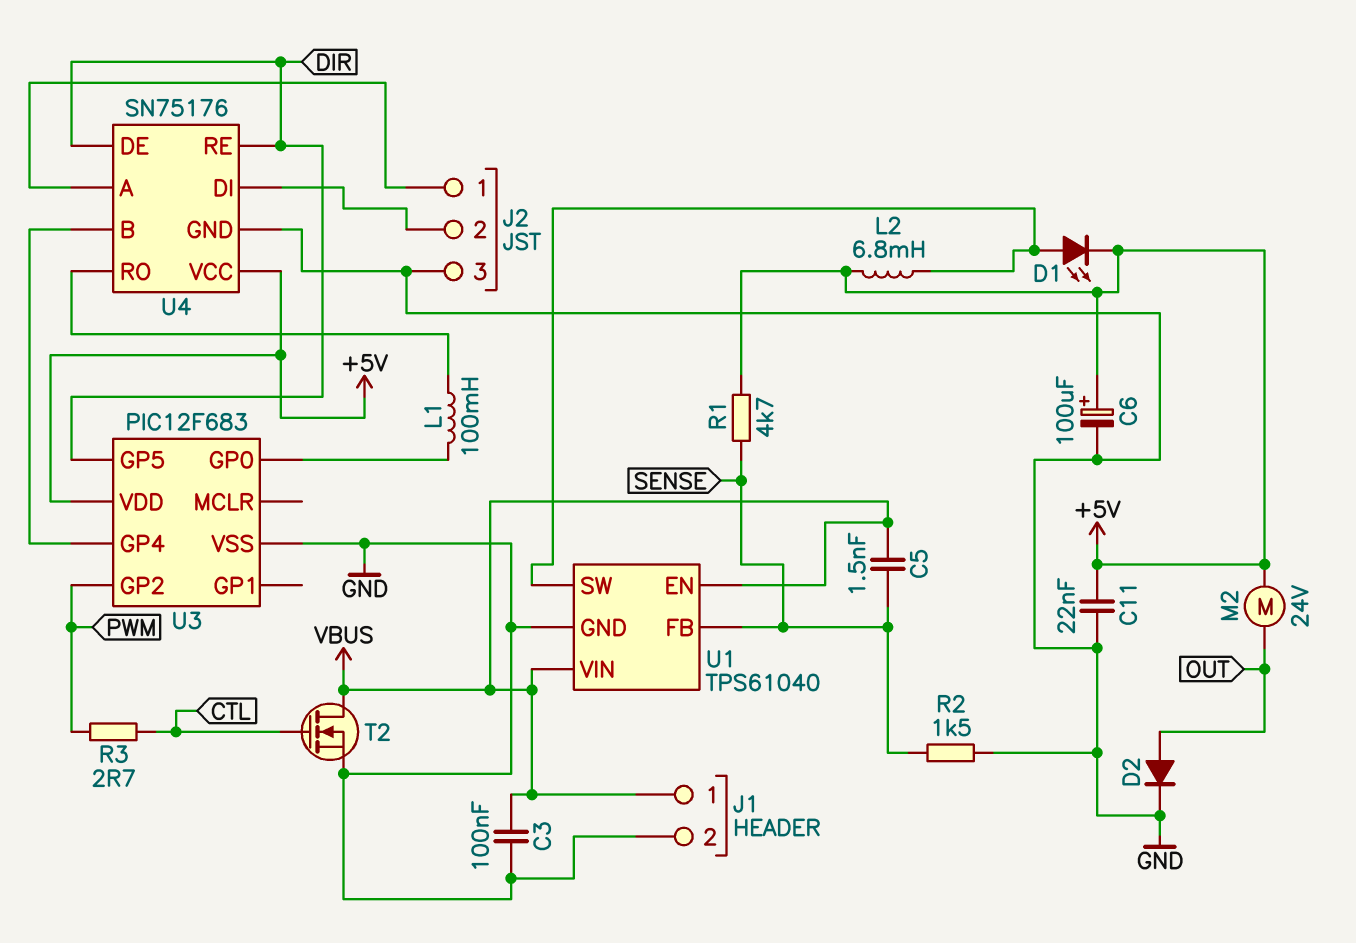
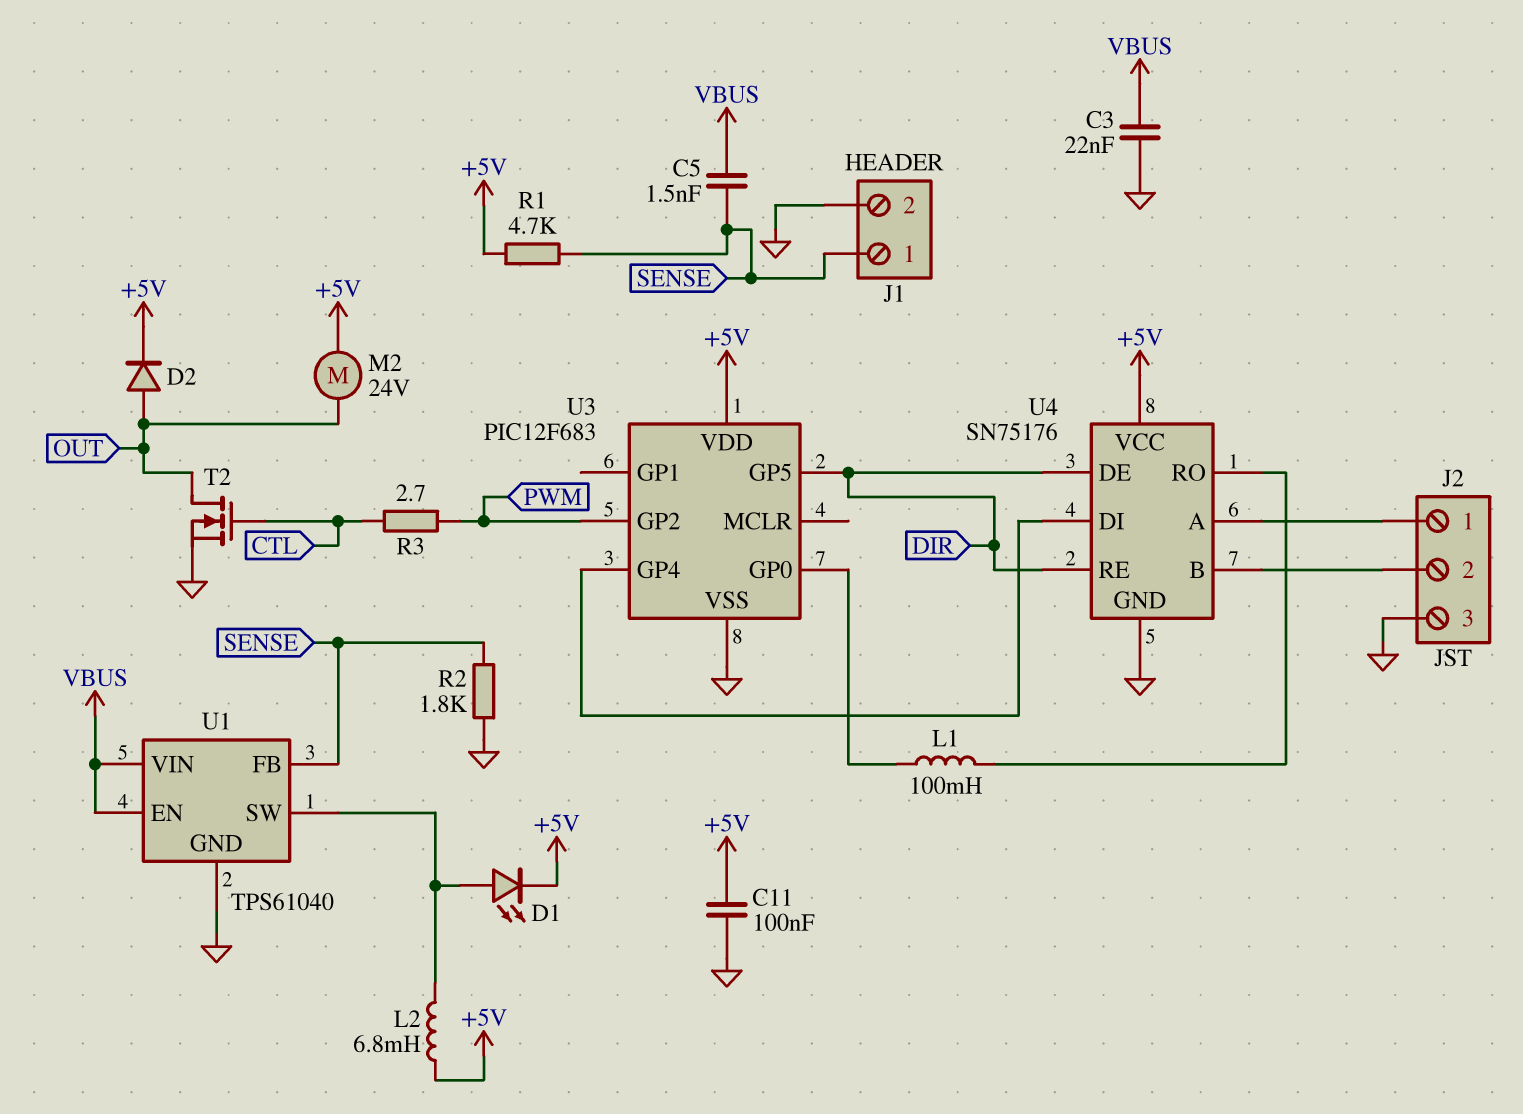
C3: 100nF (GND, VBUS) -> 22nF (GND, VBUS)
C6: 100uF (plus +5V, minus GND) -> none
C11: 22nF (+5V, GND) -> 100nF (+5V, GND)
D2: diode (A OUT, K GND) -> diode (A OUT, K +5V)
J1 pin 1: VBUS -> SENSE
R2: 1.5k (GND, SENSE) -> 1.8k (GND, SENSE)
T2: NMOS (G CTL, D VBUS, S GND) -> NMOS (G CTL, D OUT, S GND)
U4 pin B: U3/GP4 -> J2/2
U4 pin DI: J2/2 -> U3/GP4

